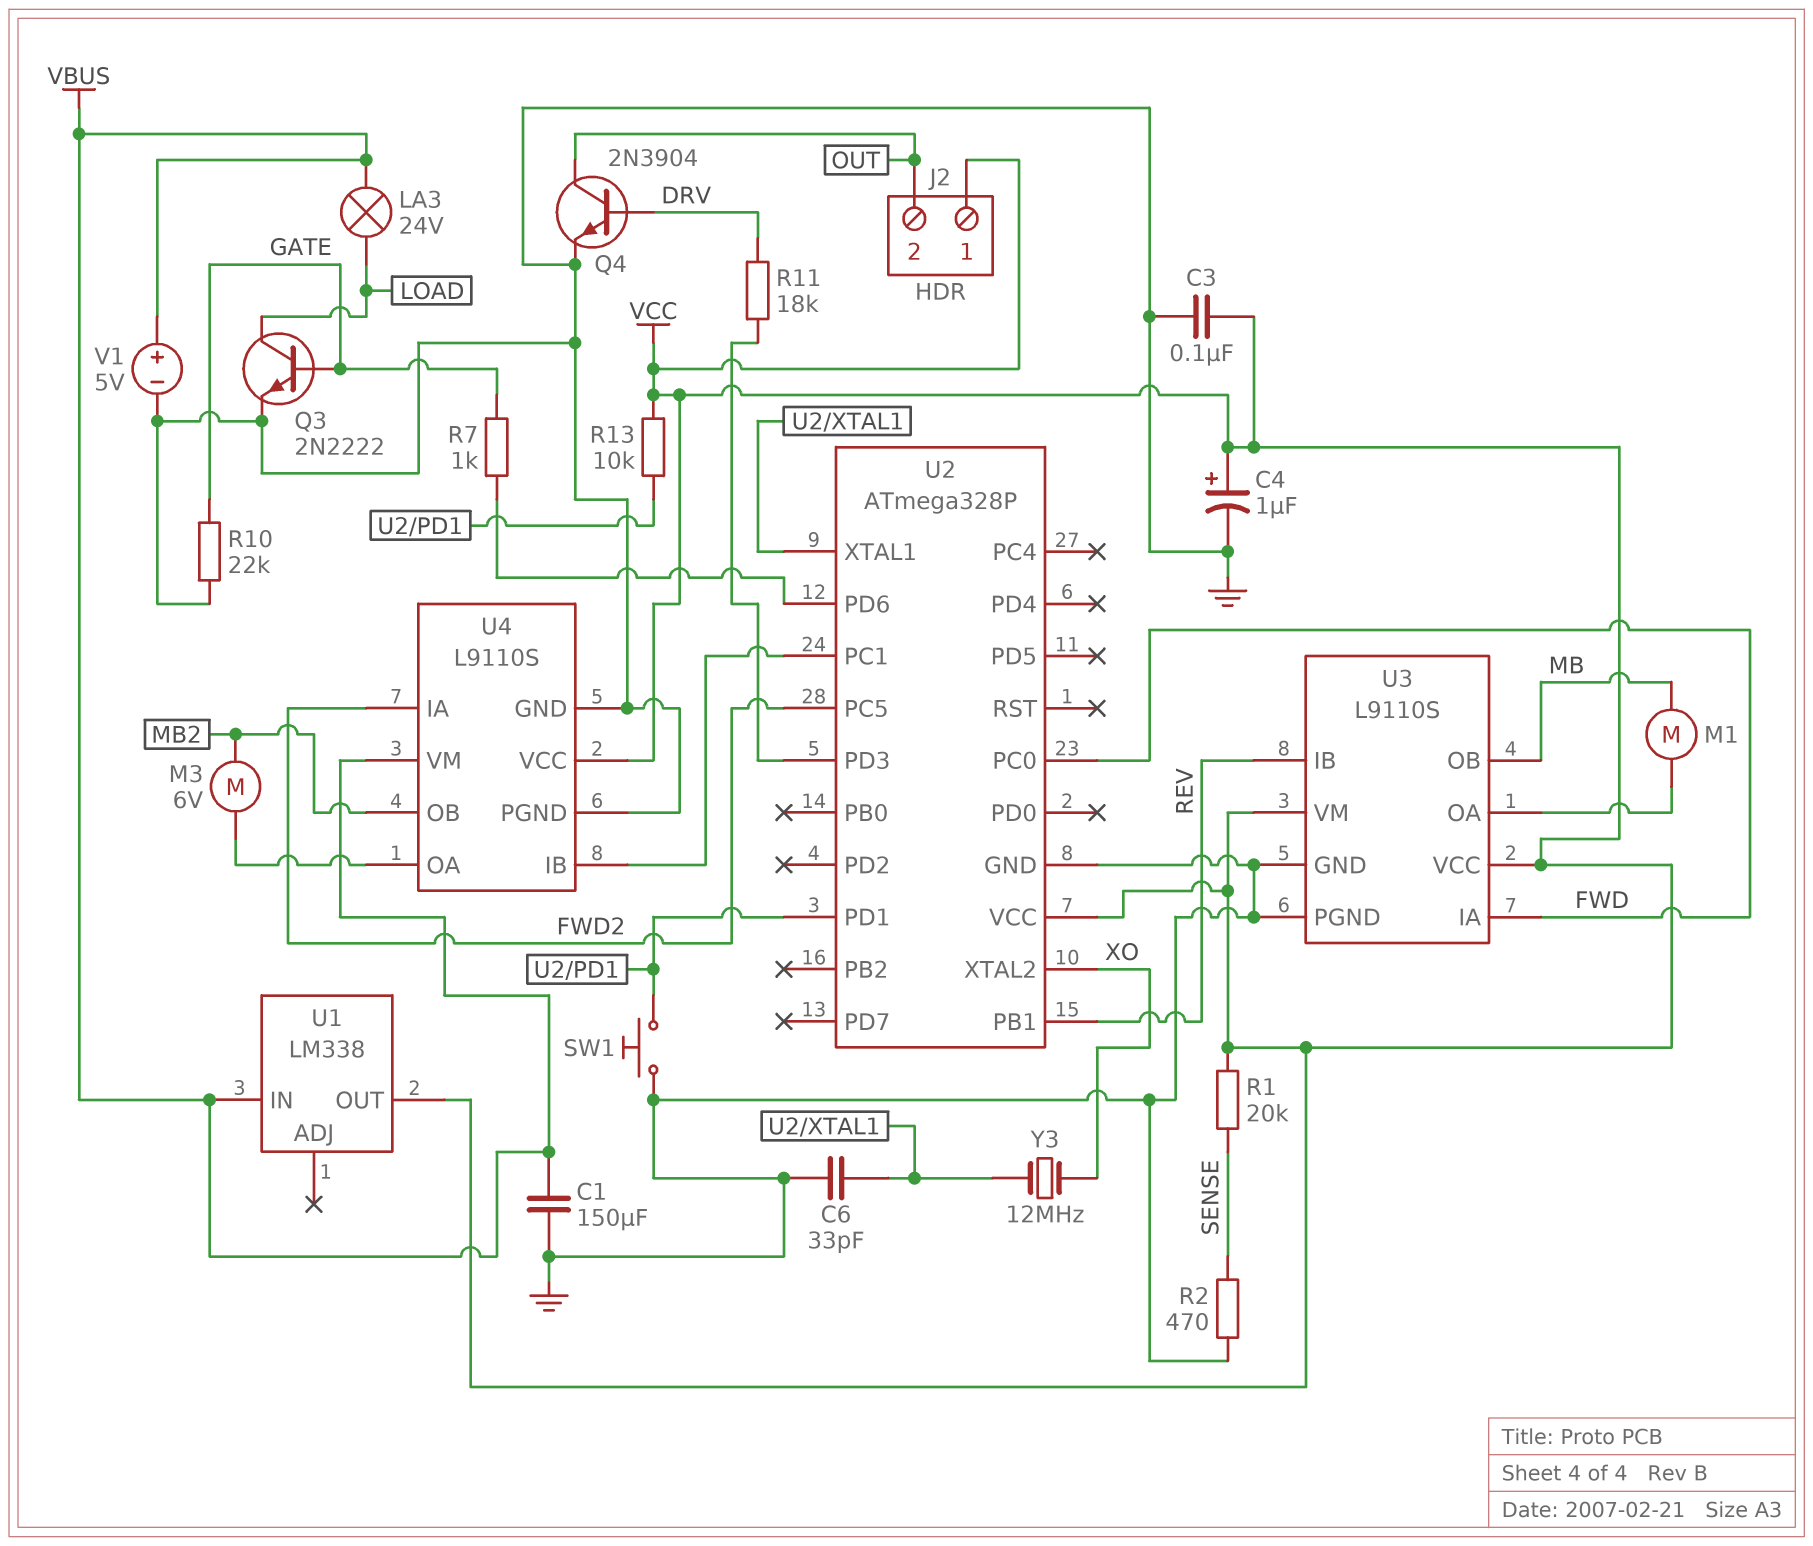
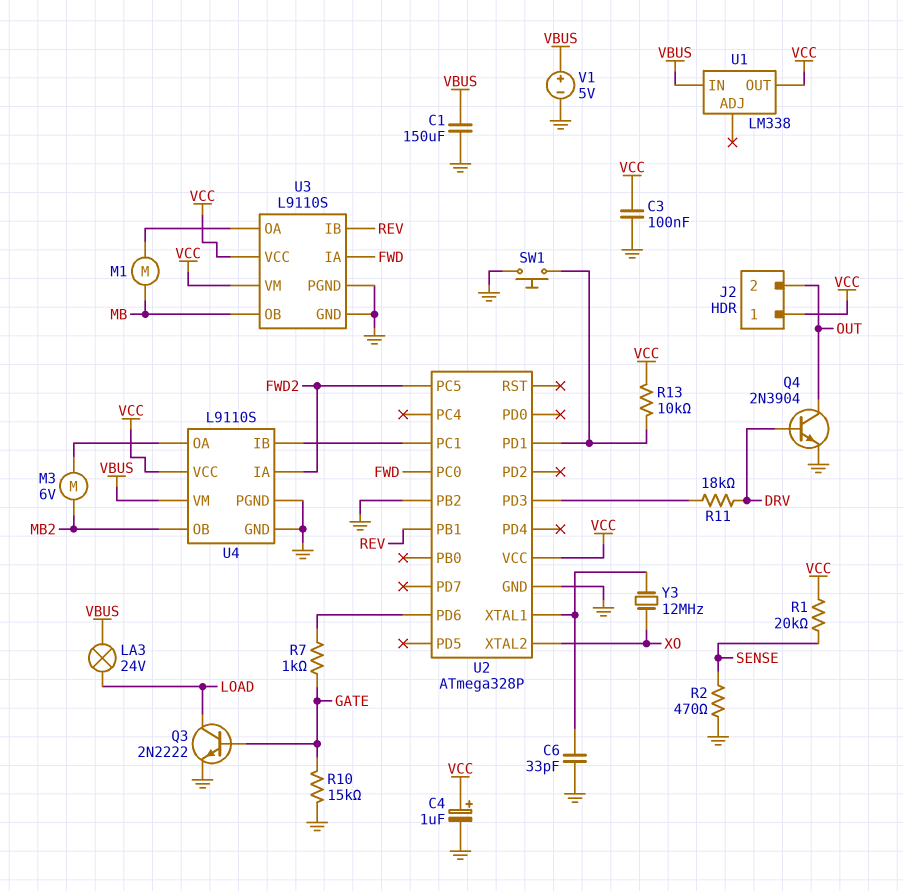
R10: 22k (GATE, GND) -> 15k (GATE, GND)
U2 pin PB2: none -> GND

